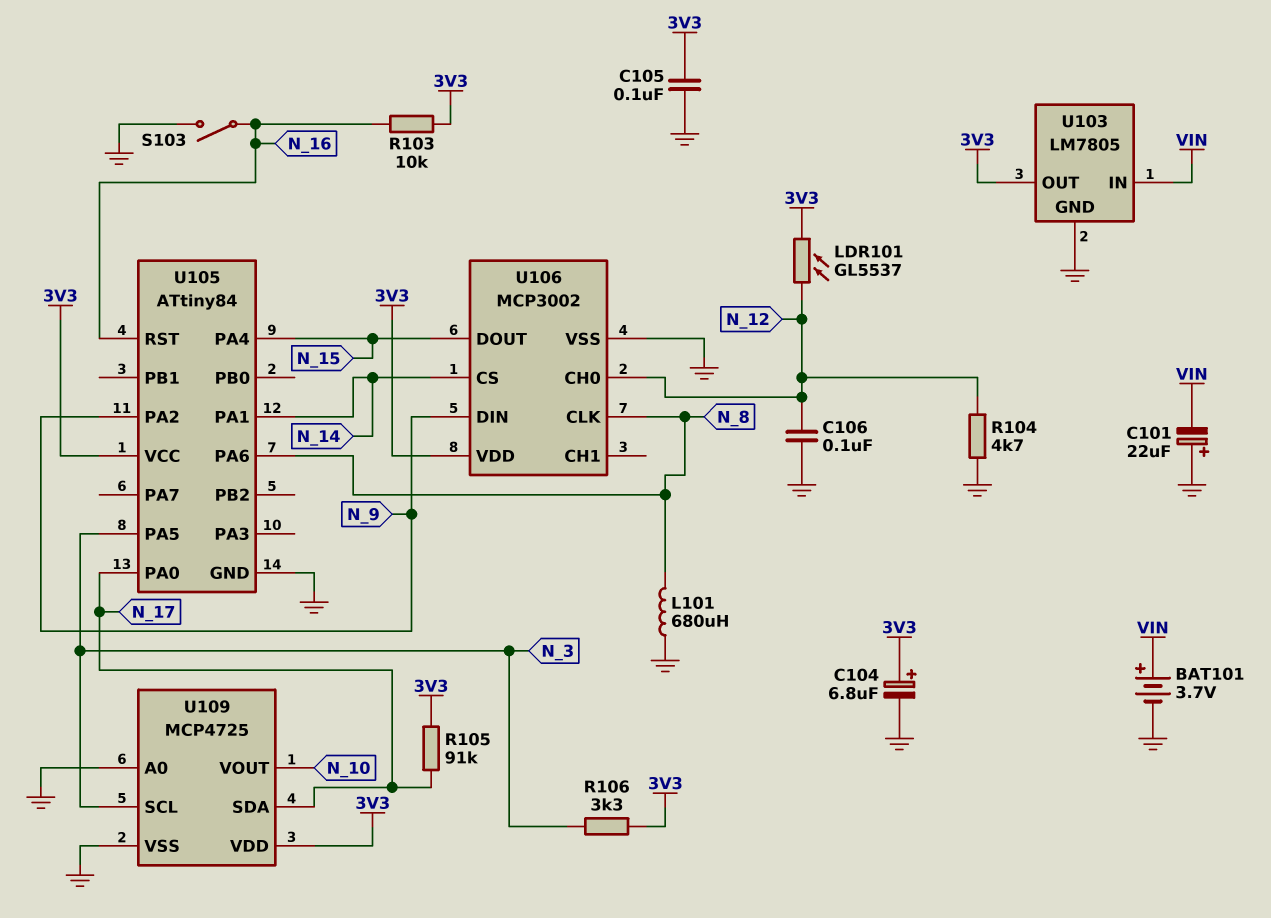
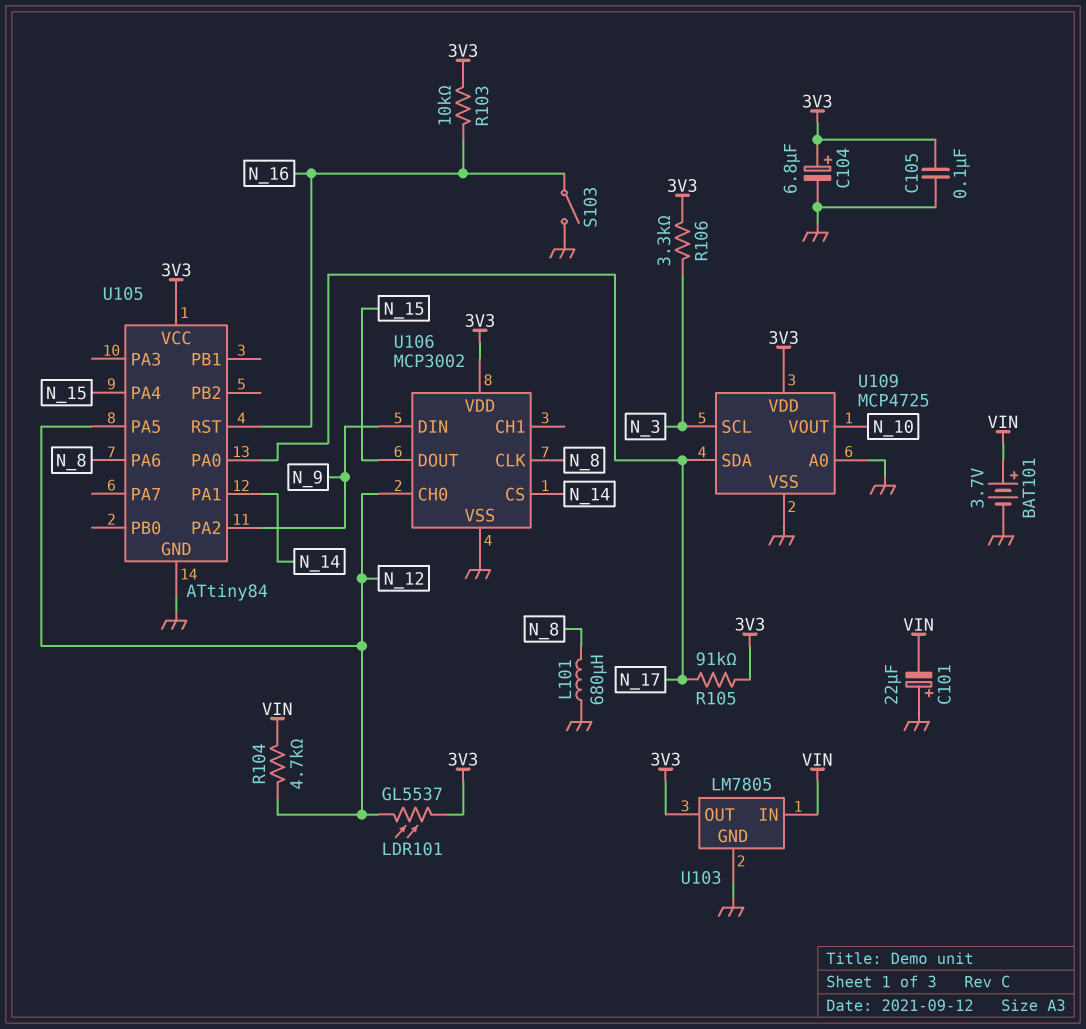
C106: 100nF (GND, N_12) -> none
R104: 4.7k (GND, N_12) -> 4.7k (N_12, VIN)
U105 pin PA5: N_3 -> N_12

